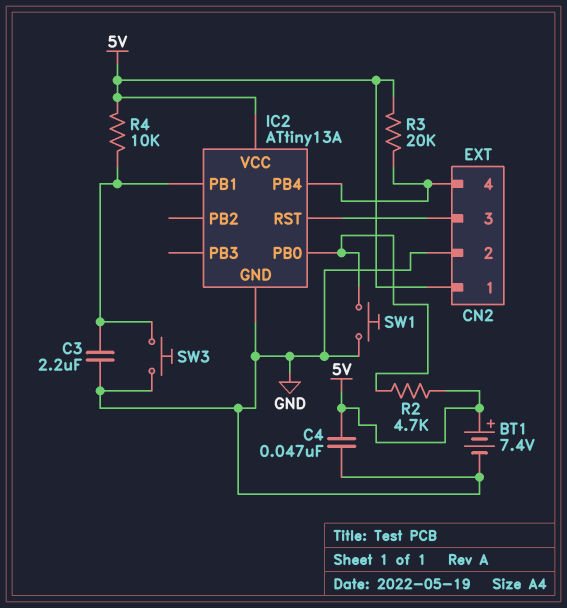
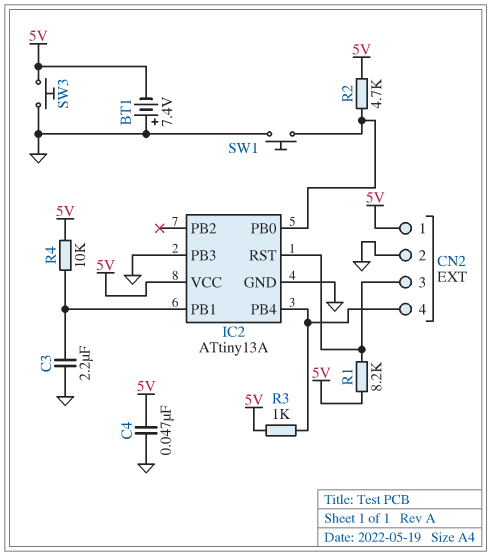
BT1: 7.4V (plus 5V, minus GND) -> 7.4V (plus GND, minus 5V)
IC2 pin PB3: none -> GND
R1: none -> 8.2k (5V, CN2/3)
R3: 20k (5V, CN2/4) -> 1k (5V, CN2/4)
SW3: button (GND, IC2/PB1) -> button (5V, GND)

